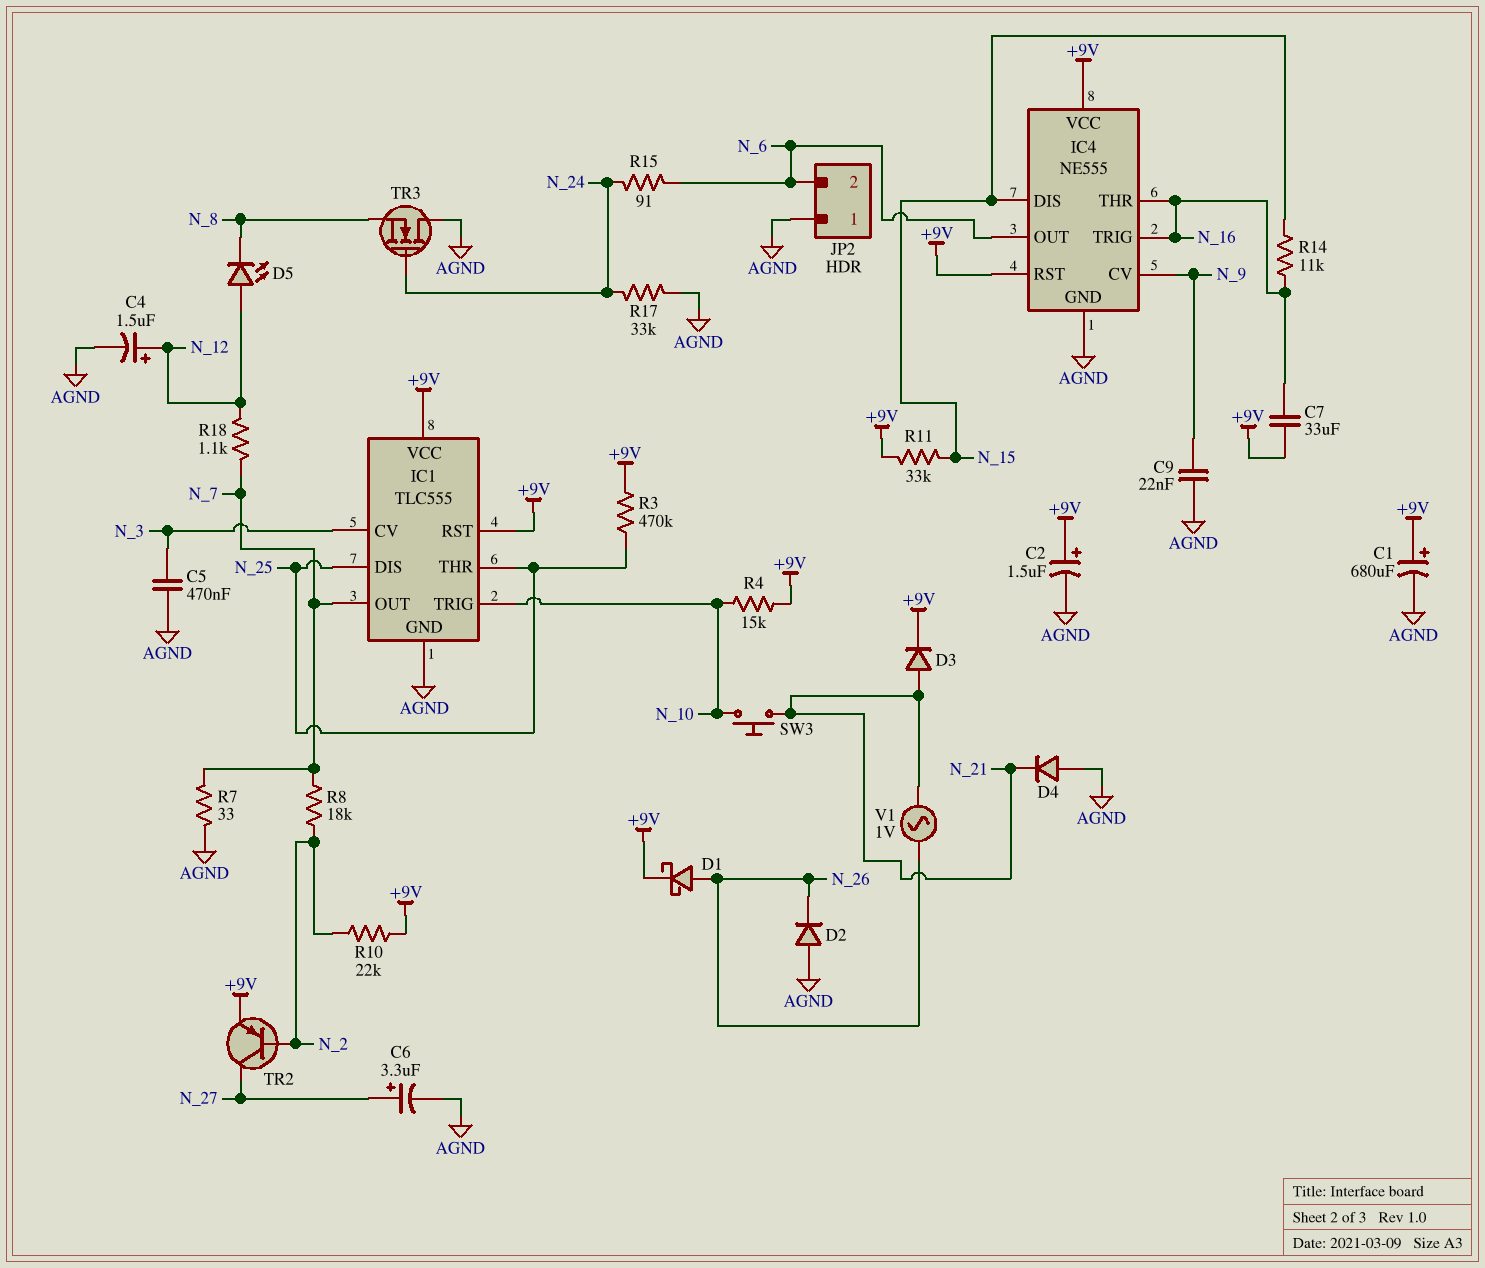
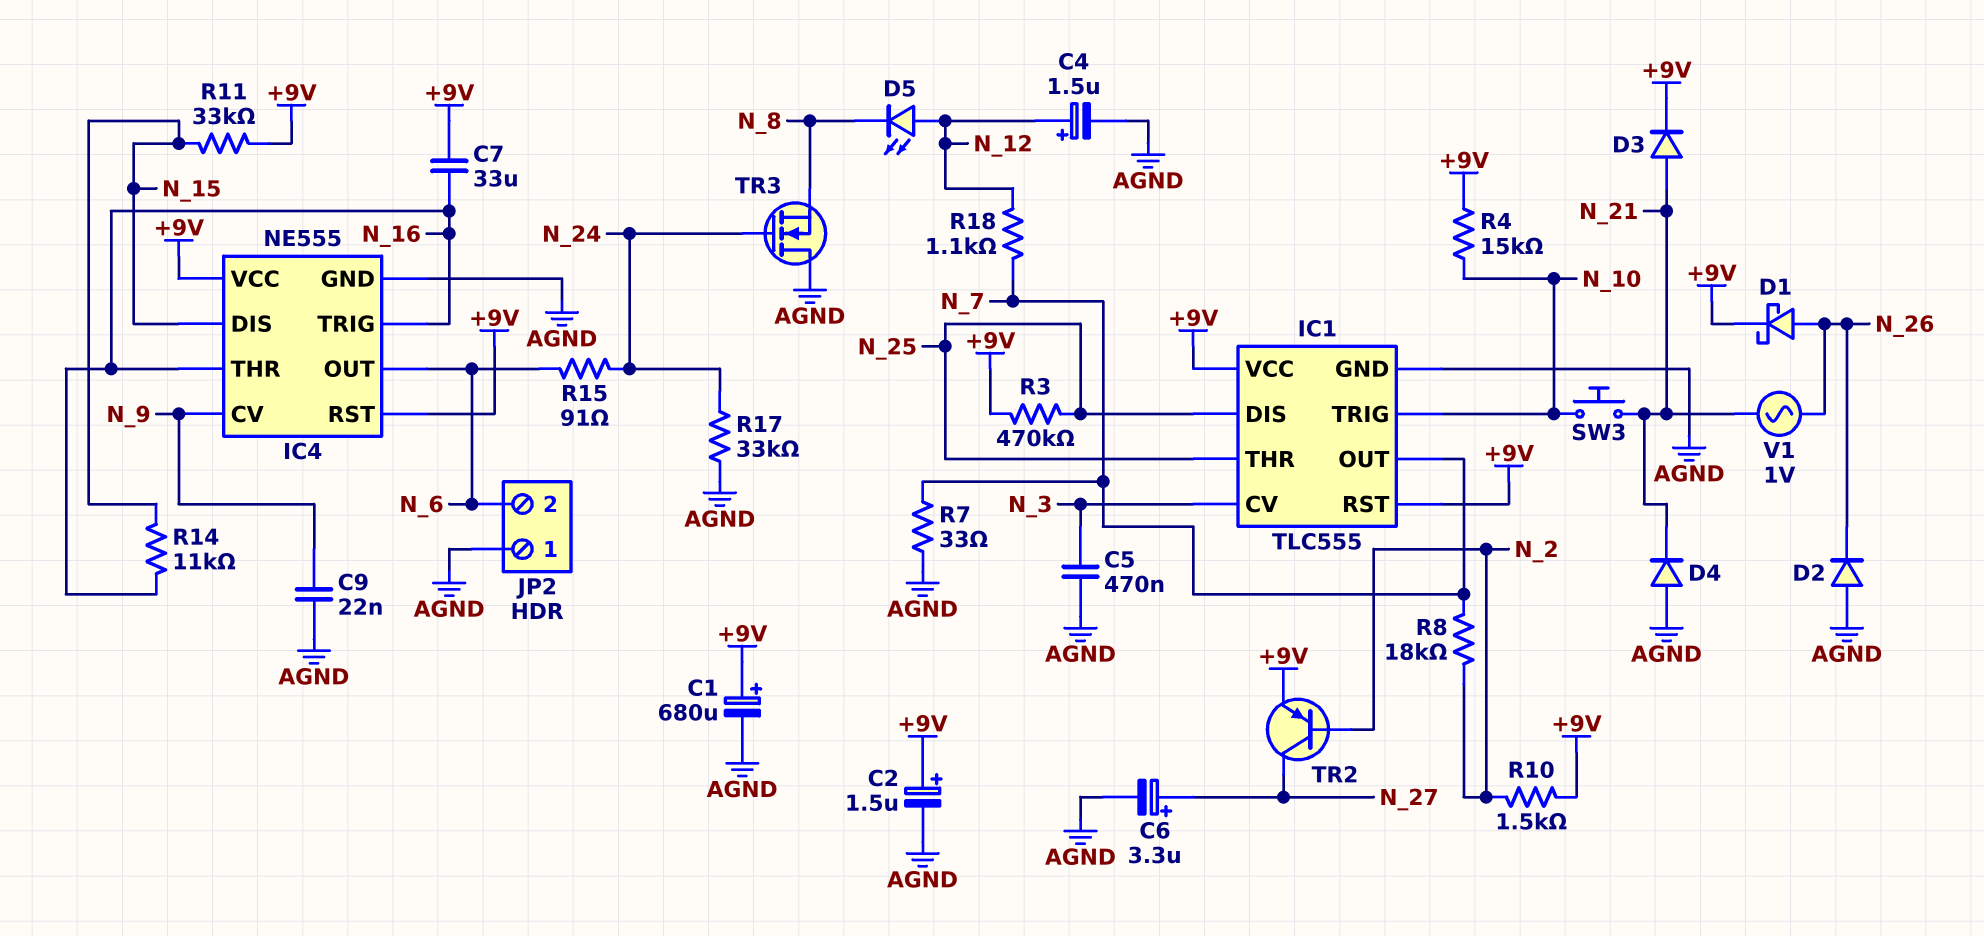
R10: 22k (+9V, N_2) -> 1.5k (+9V, N_2)

